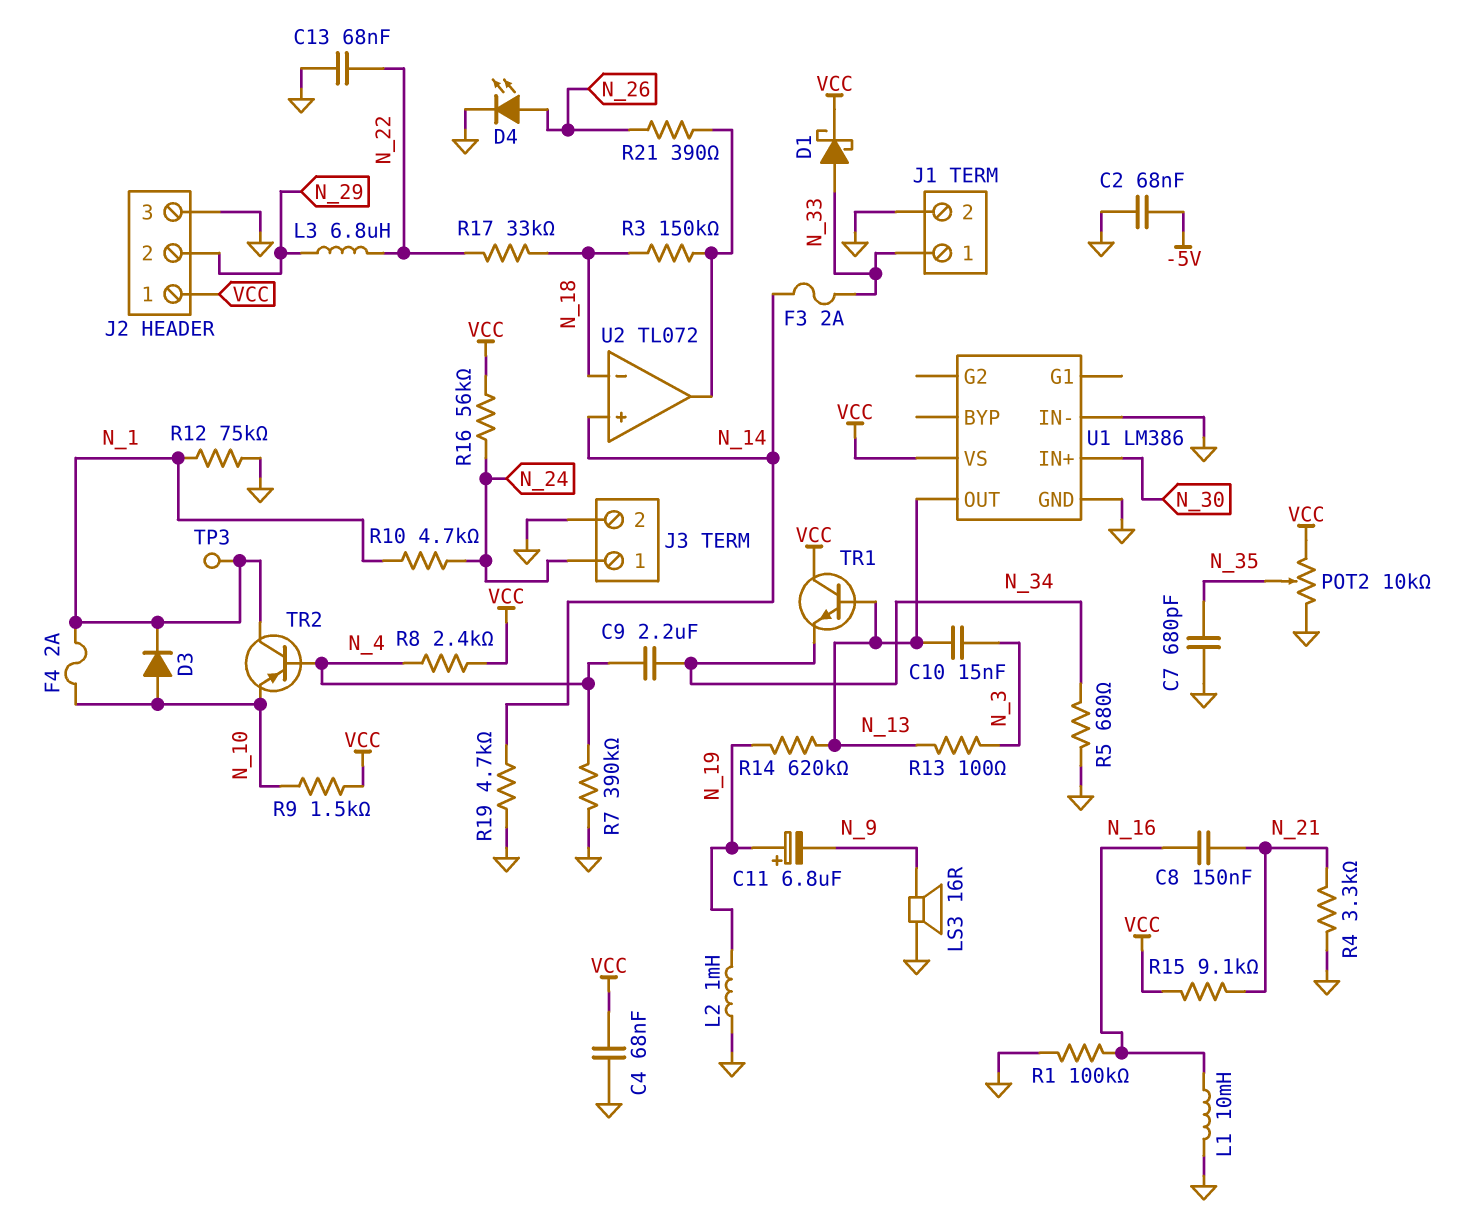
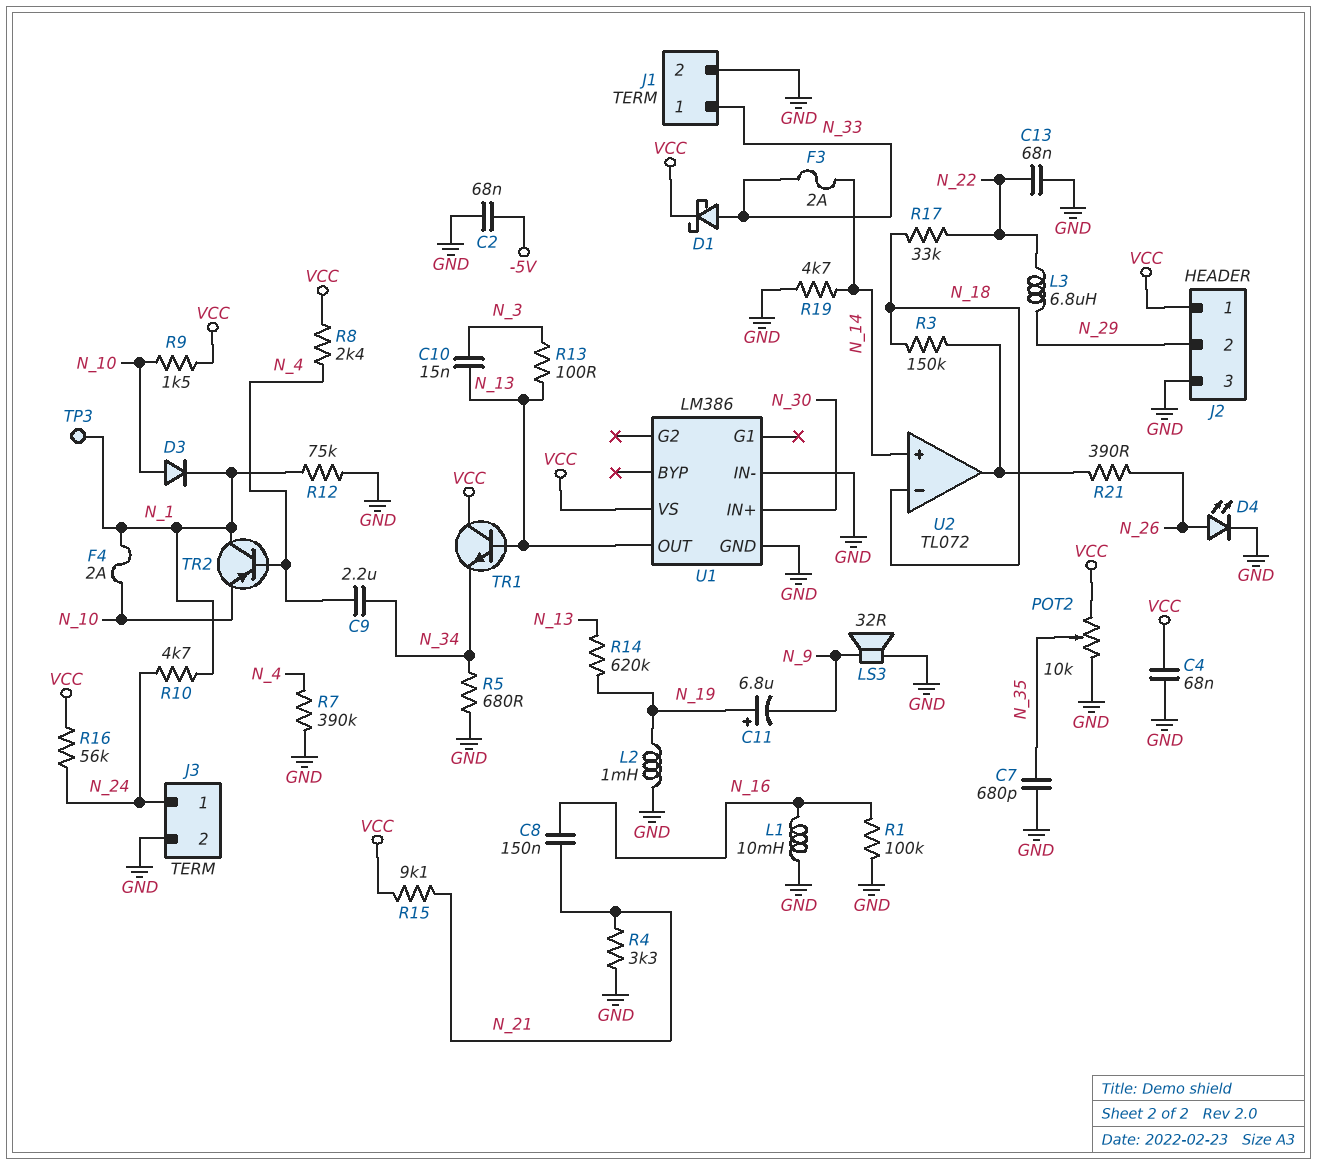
LS3: speaker 16R (GND, N_9) -> speaker 32R (GND, N_9)

